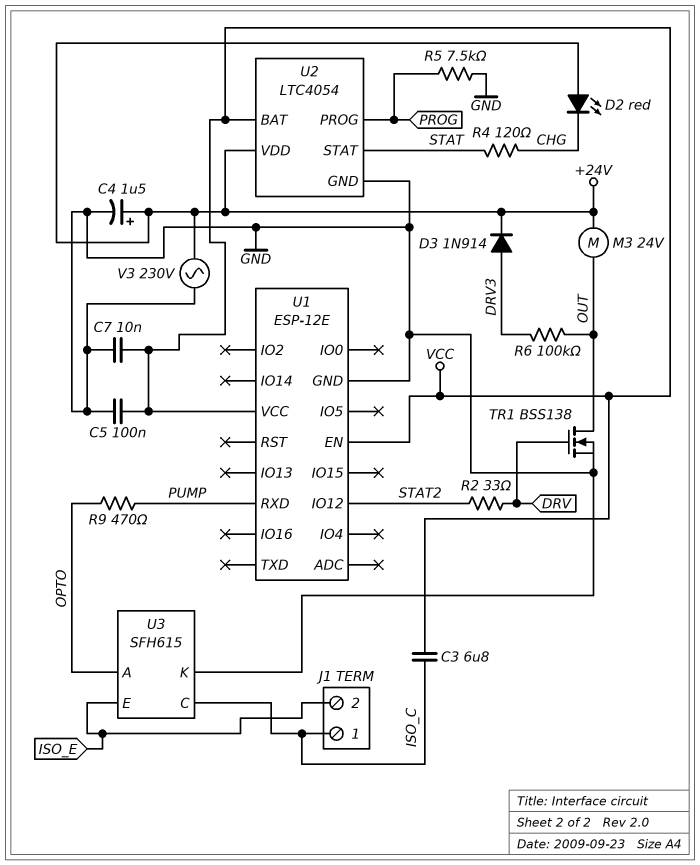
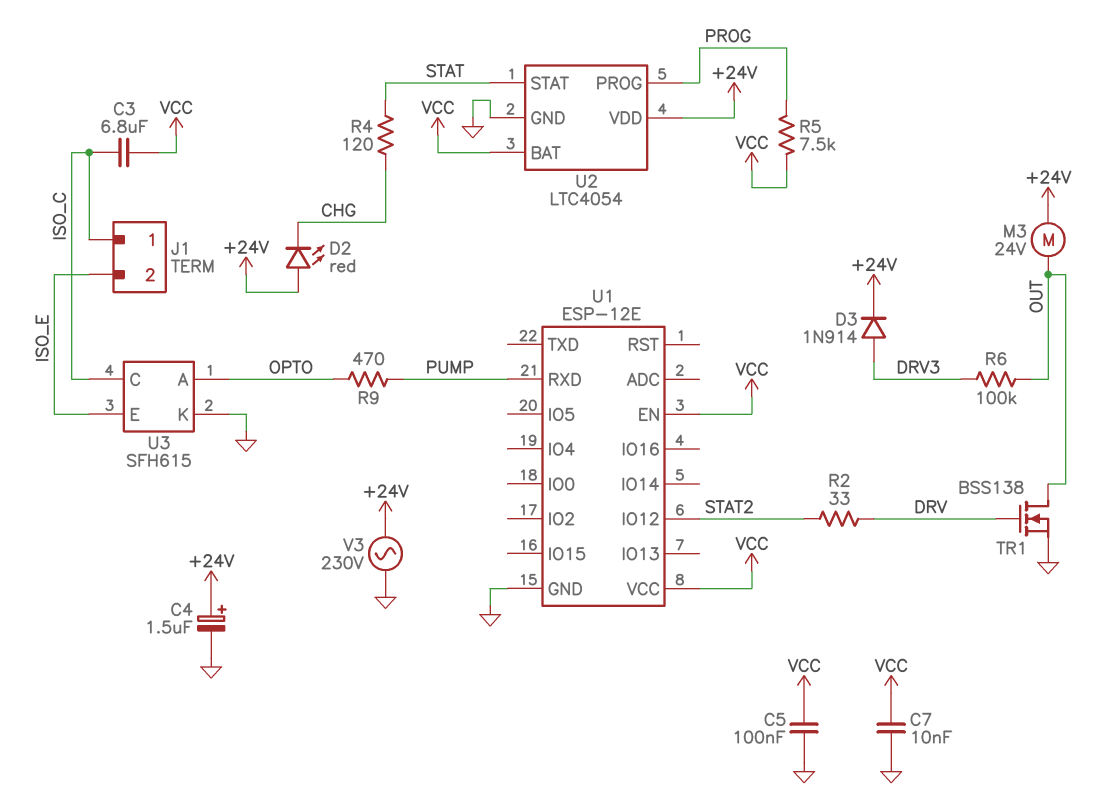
R5: 7.5k (GND, PROG) -> 7.5k (PROG, VCC)

